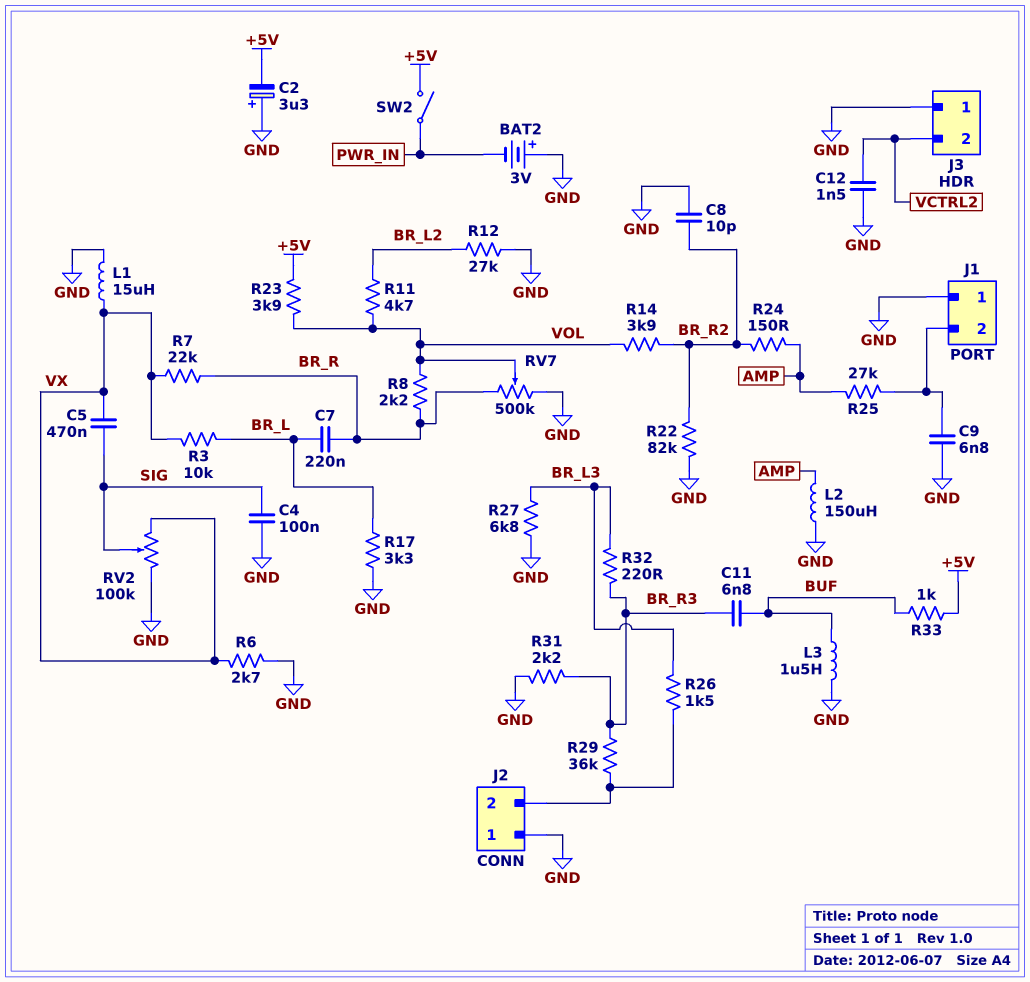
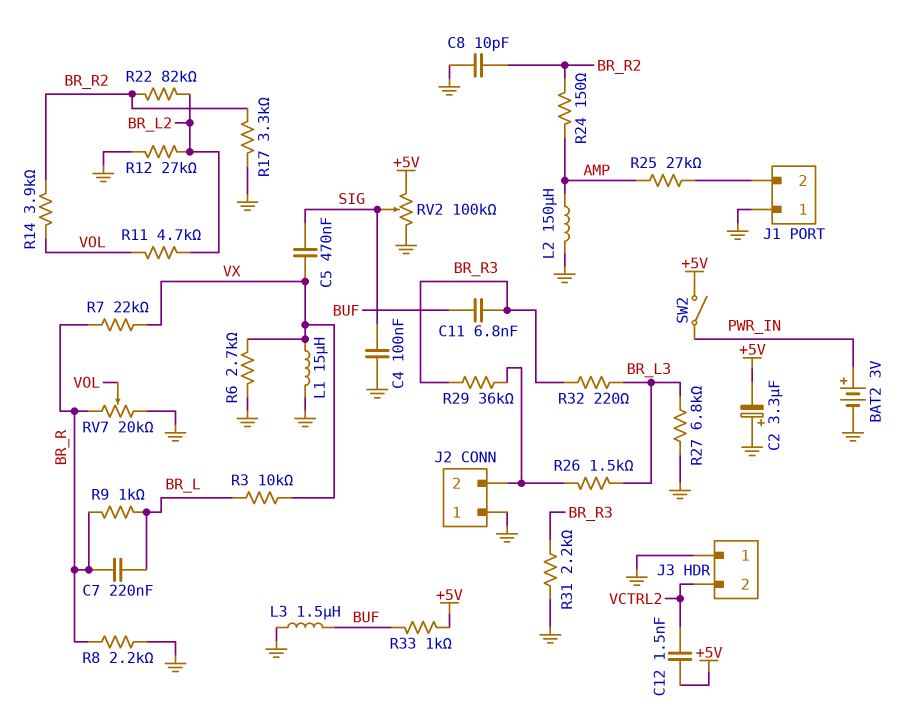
BAT2: 3V (plus GND, minus PWR_IN) -> 3V (plus PWR_IN, minus GND)
C9: 6.8nF (GND, J1/2) -> none
C12: 1.5nF (GND, VCTRL2) -> 1.5nF (+5V, VCTRL2)
R8: 2.2k (BR_R, VOL) -> 2.2k (BR_R, GND)
R9: none -> 1k (BR_L, BR_R)
R17: 3.3k (BR_L, GND) -> 3.3k (BR_R2, GND)
R22: 82k (BR_R2, GND) -> 82k (BR_L2, BR_R2)
R23: 3.9k (+5V, VOL) -> none
RV2: 100k (GND, VX, wiper SIG) -> 100k (+5V, GND, wiper SIG)
RV7: 500k (BR_R, GND, wiper VOL) -> 20k (BR_R, GND, wiper VOL)

